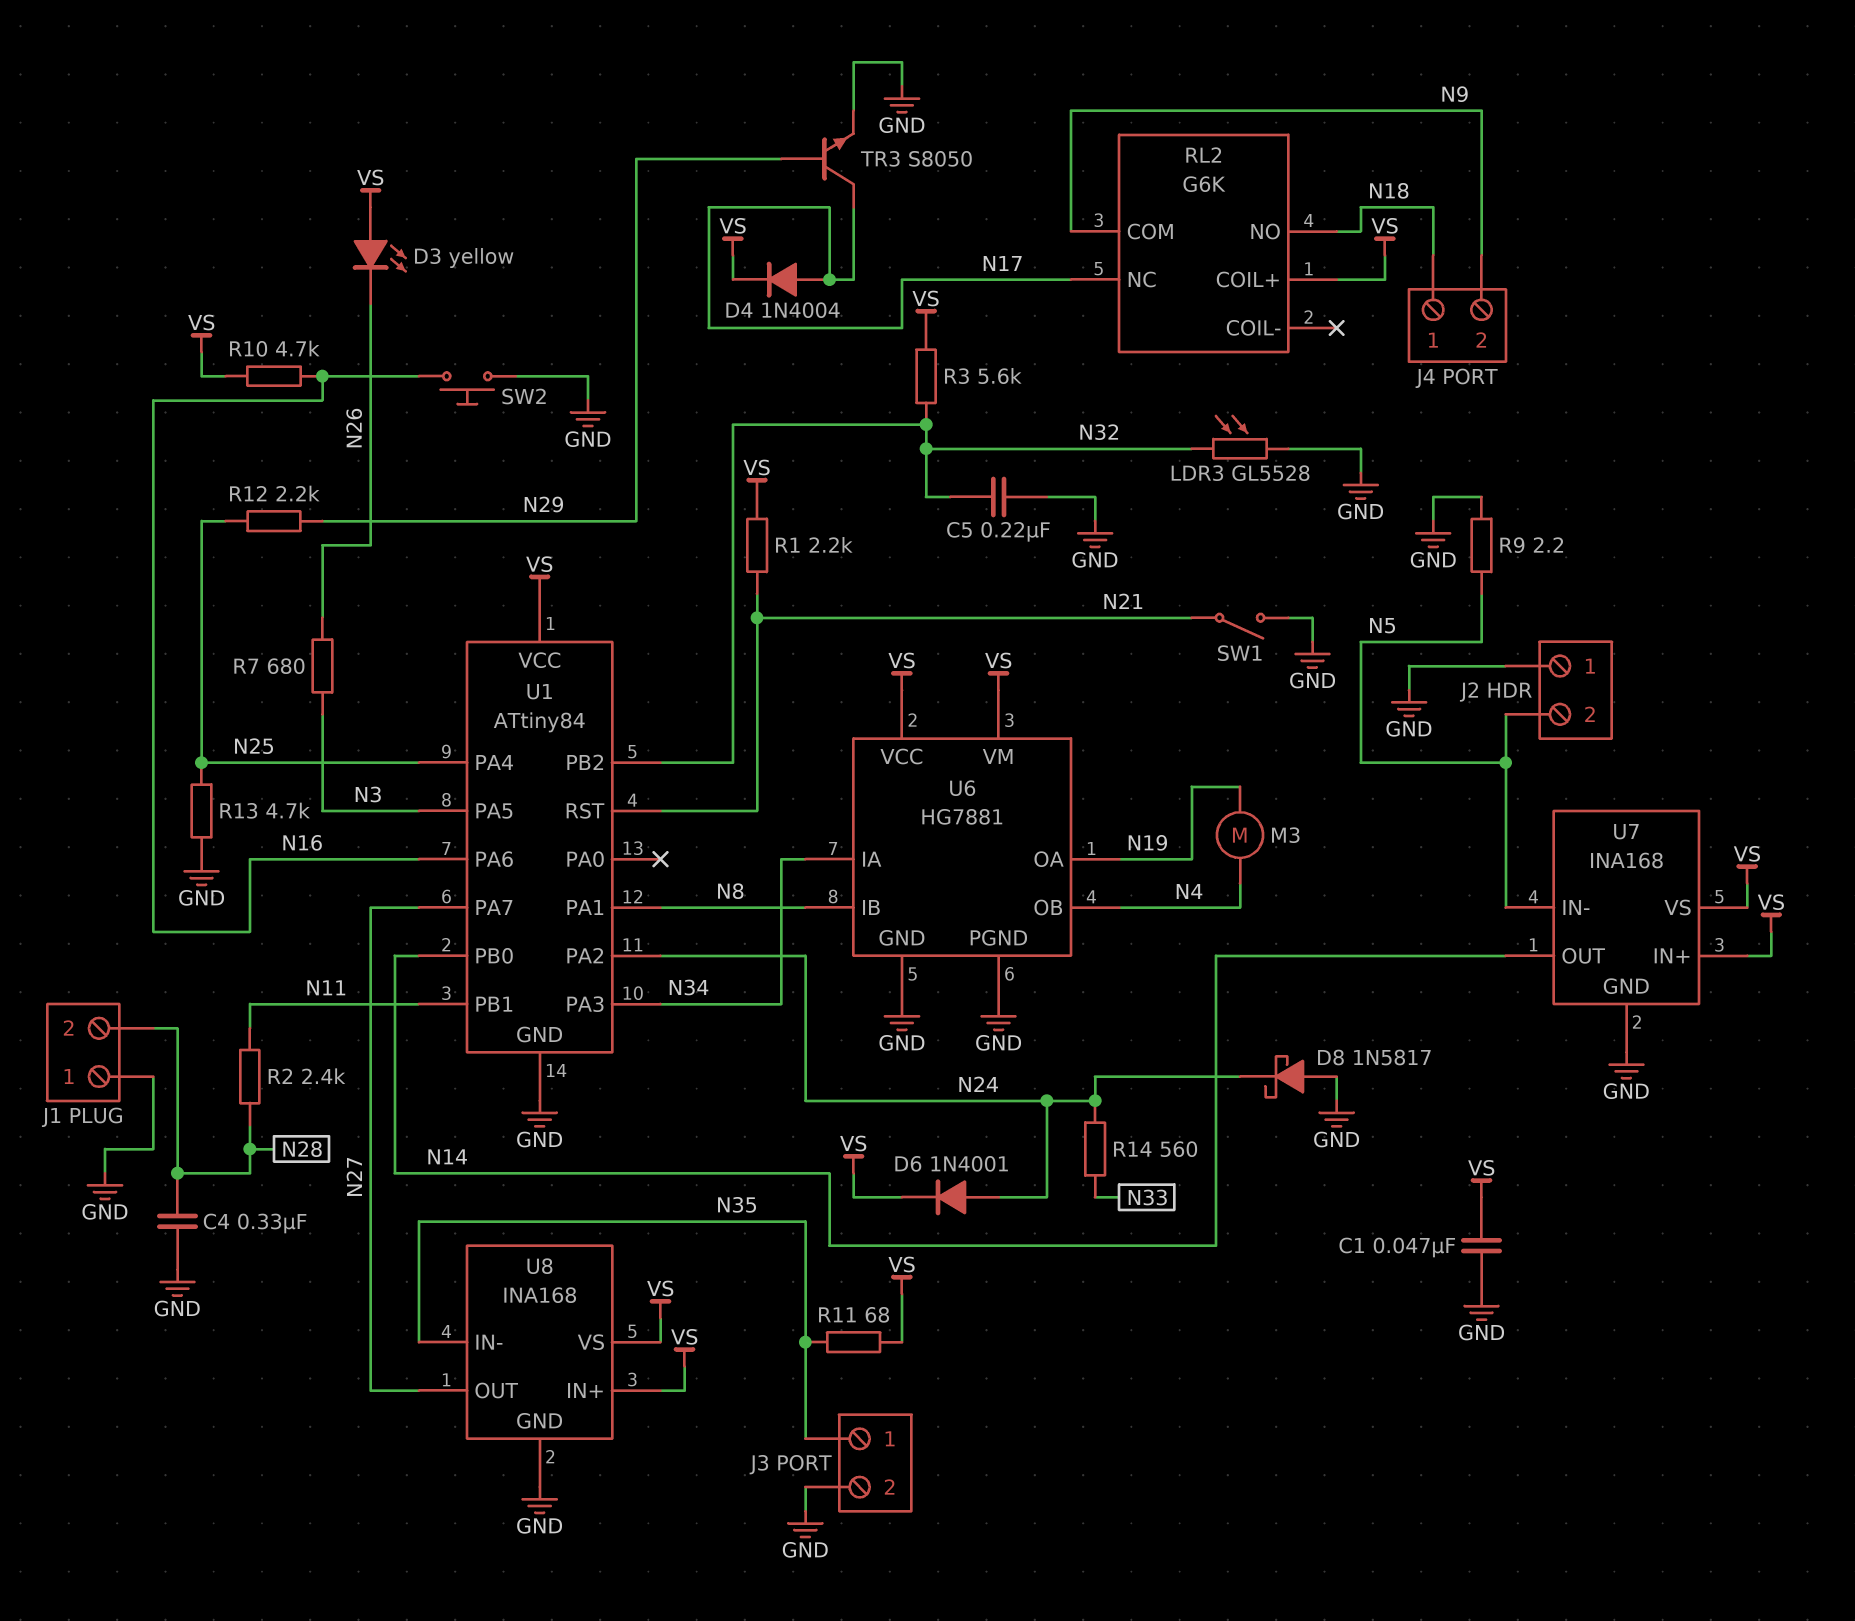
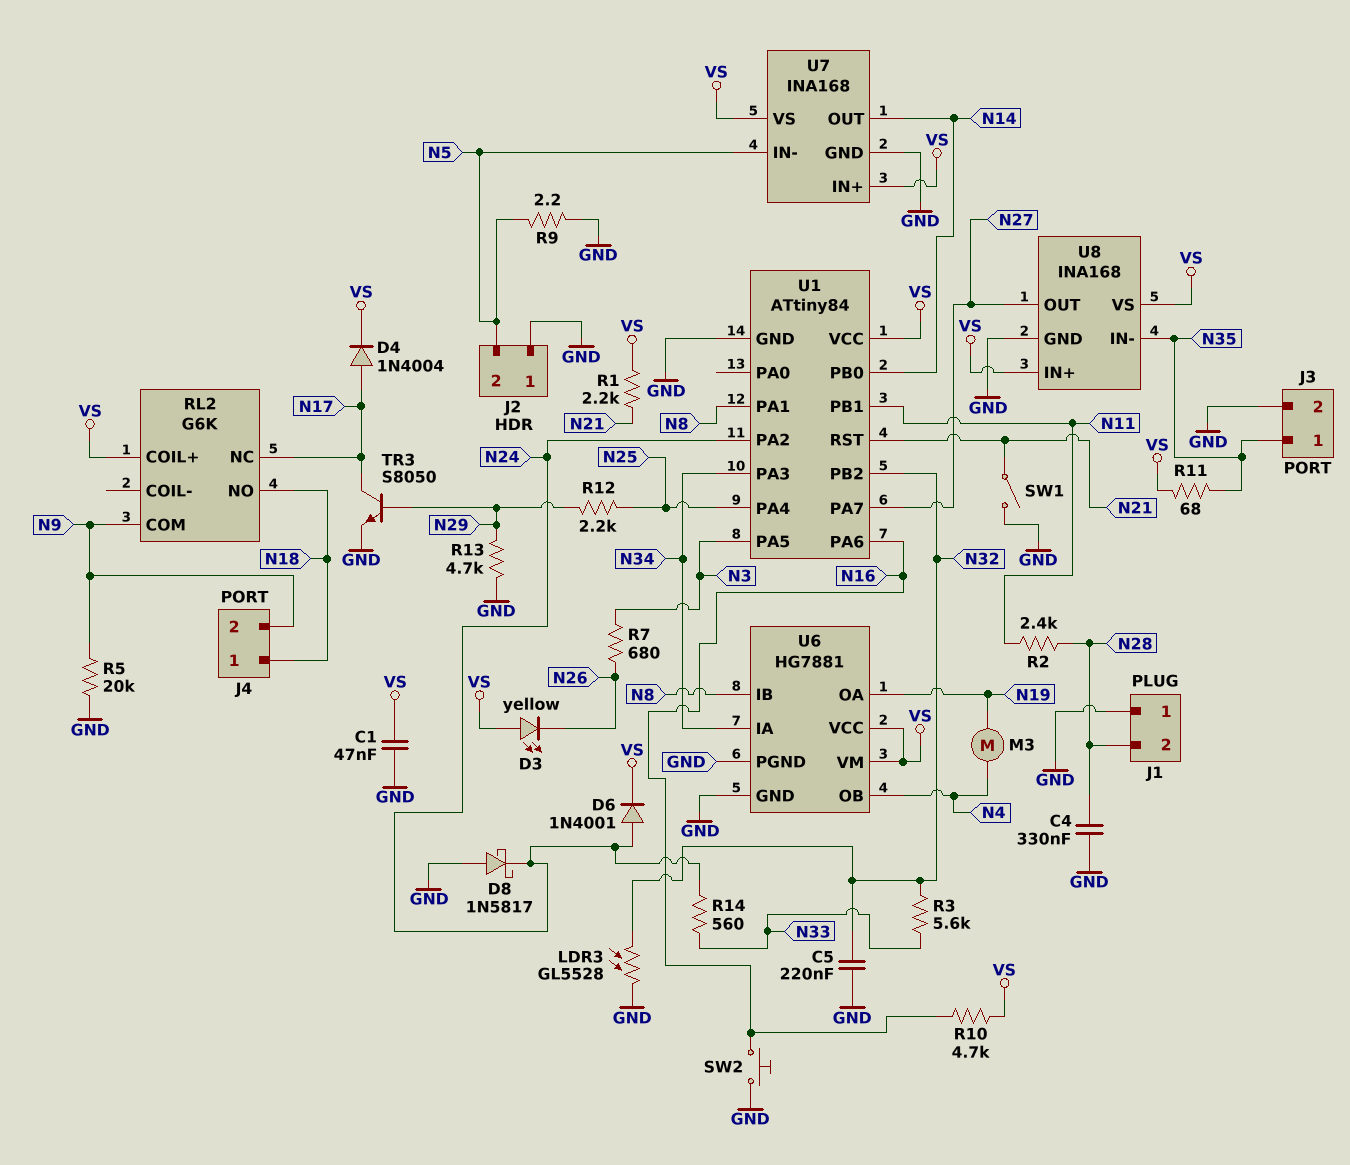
R3: 5.6k (N32, VS) -> 5.6k (N32, N33)
R5: none -> 20k (GND, N9)
R13: 4.7k (GND, N25) -> 4.7k (GND, N29)

